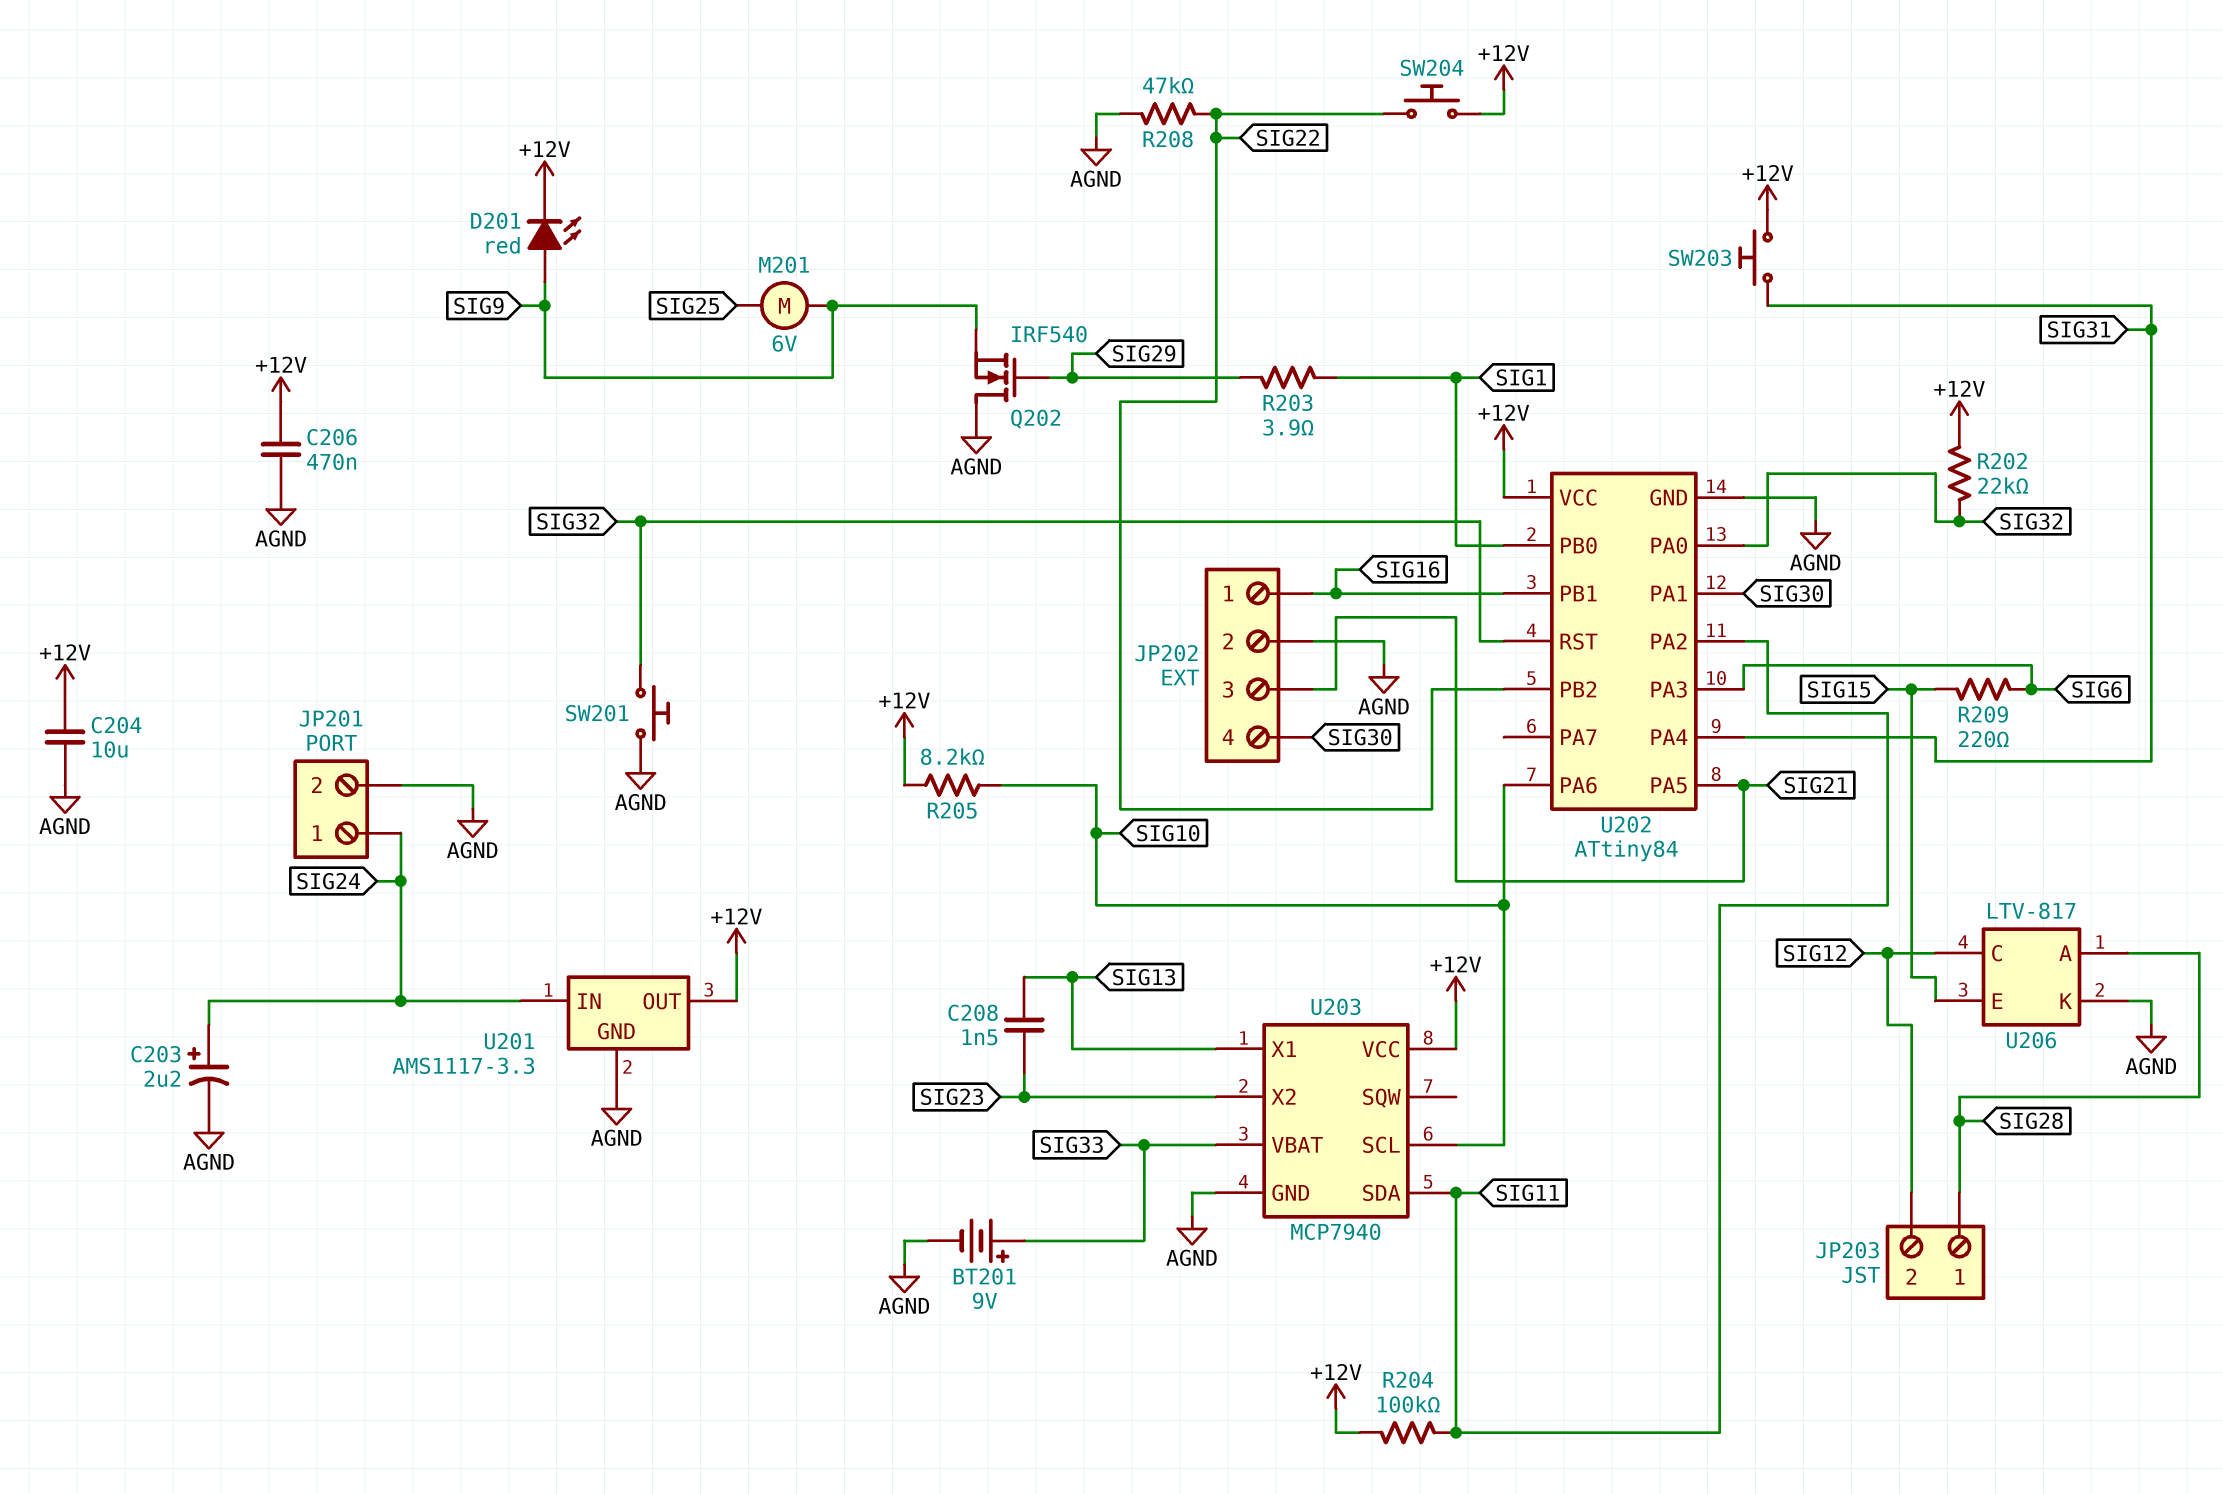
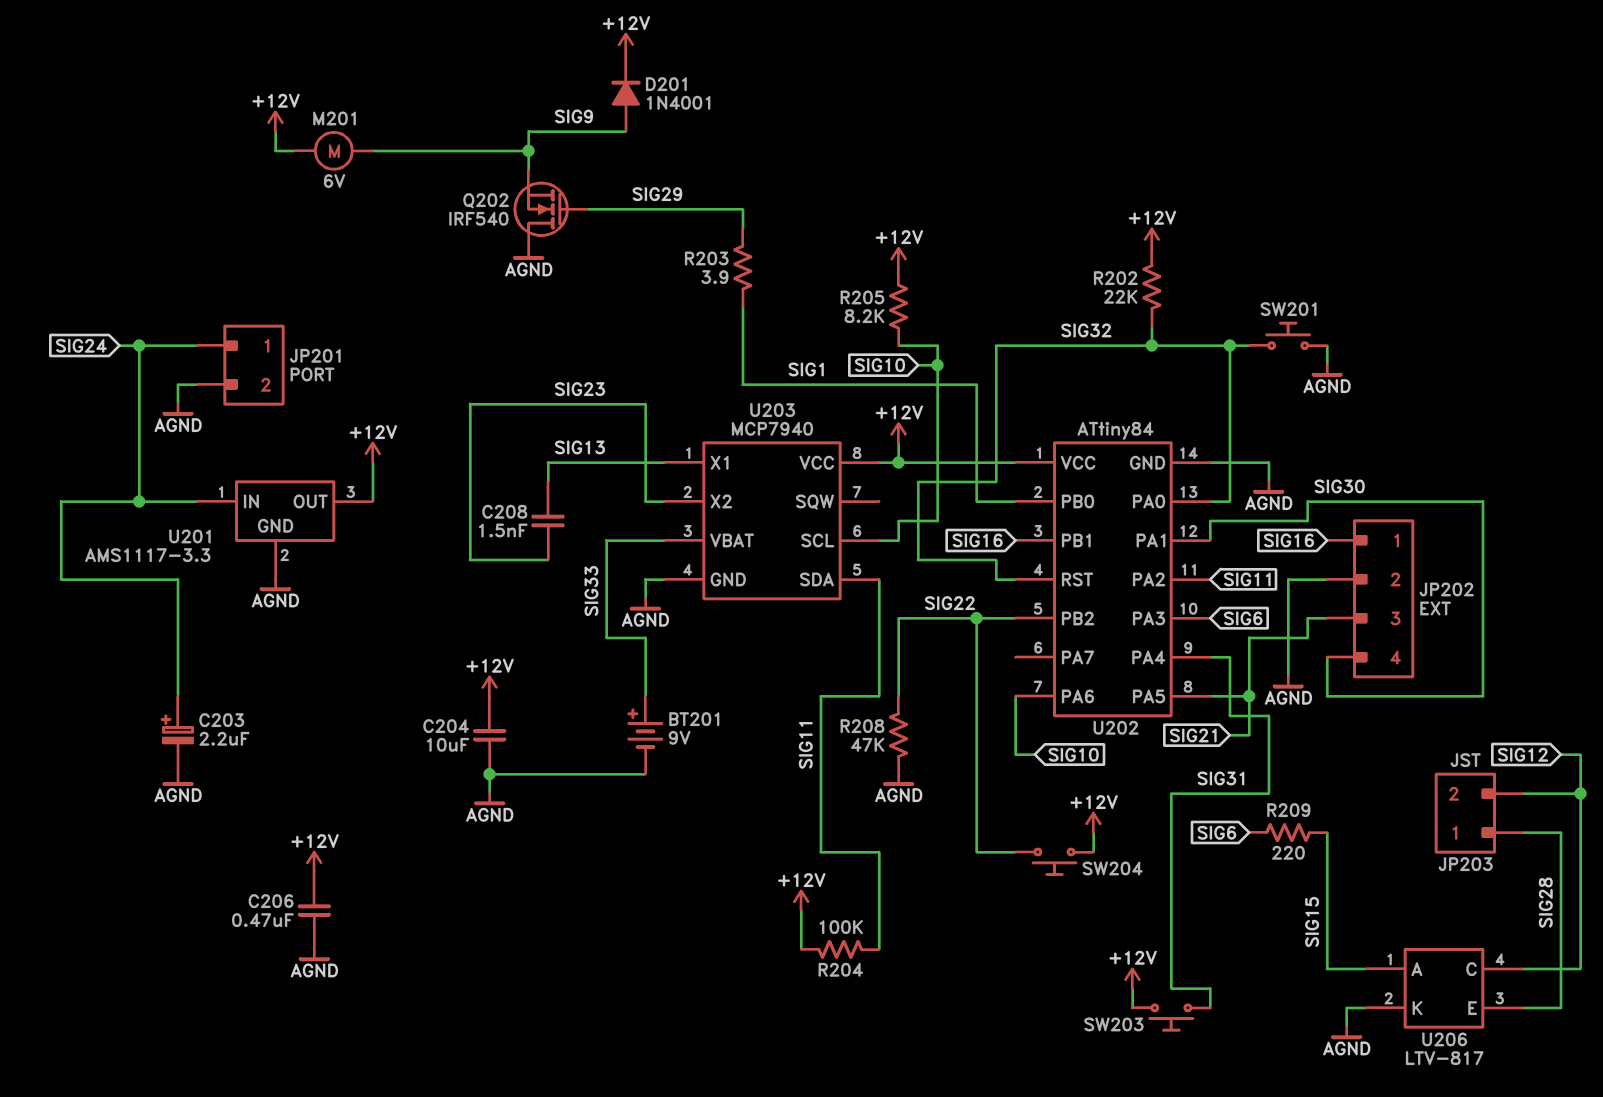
D201: LED red (A SIG9, K +12V) -> diode 1N4001 (A SIG9, K +12V)
M201: motor 6V (SIG9, SIG25) -> motor 6V (+12V, SIG9)
U206 pin A: SIG28 -> SIG15
U206 pin E: SIG15 -> SIG28

